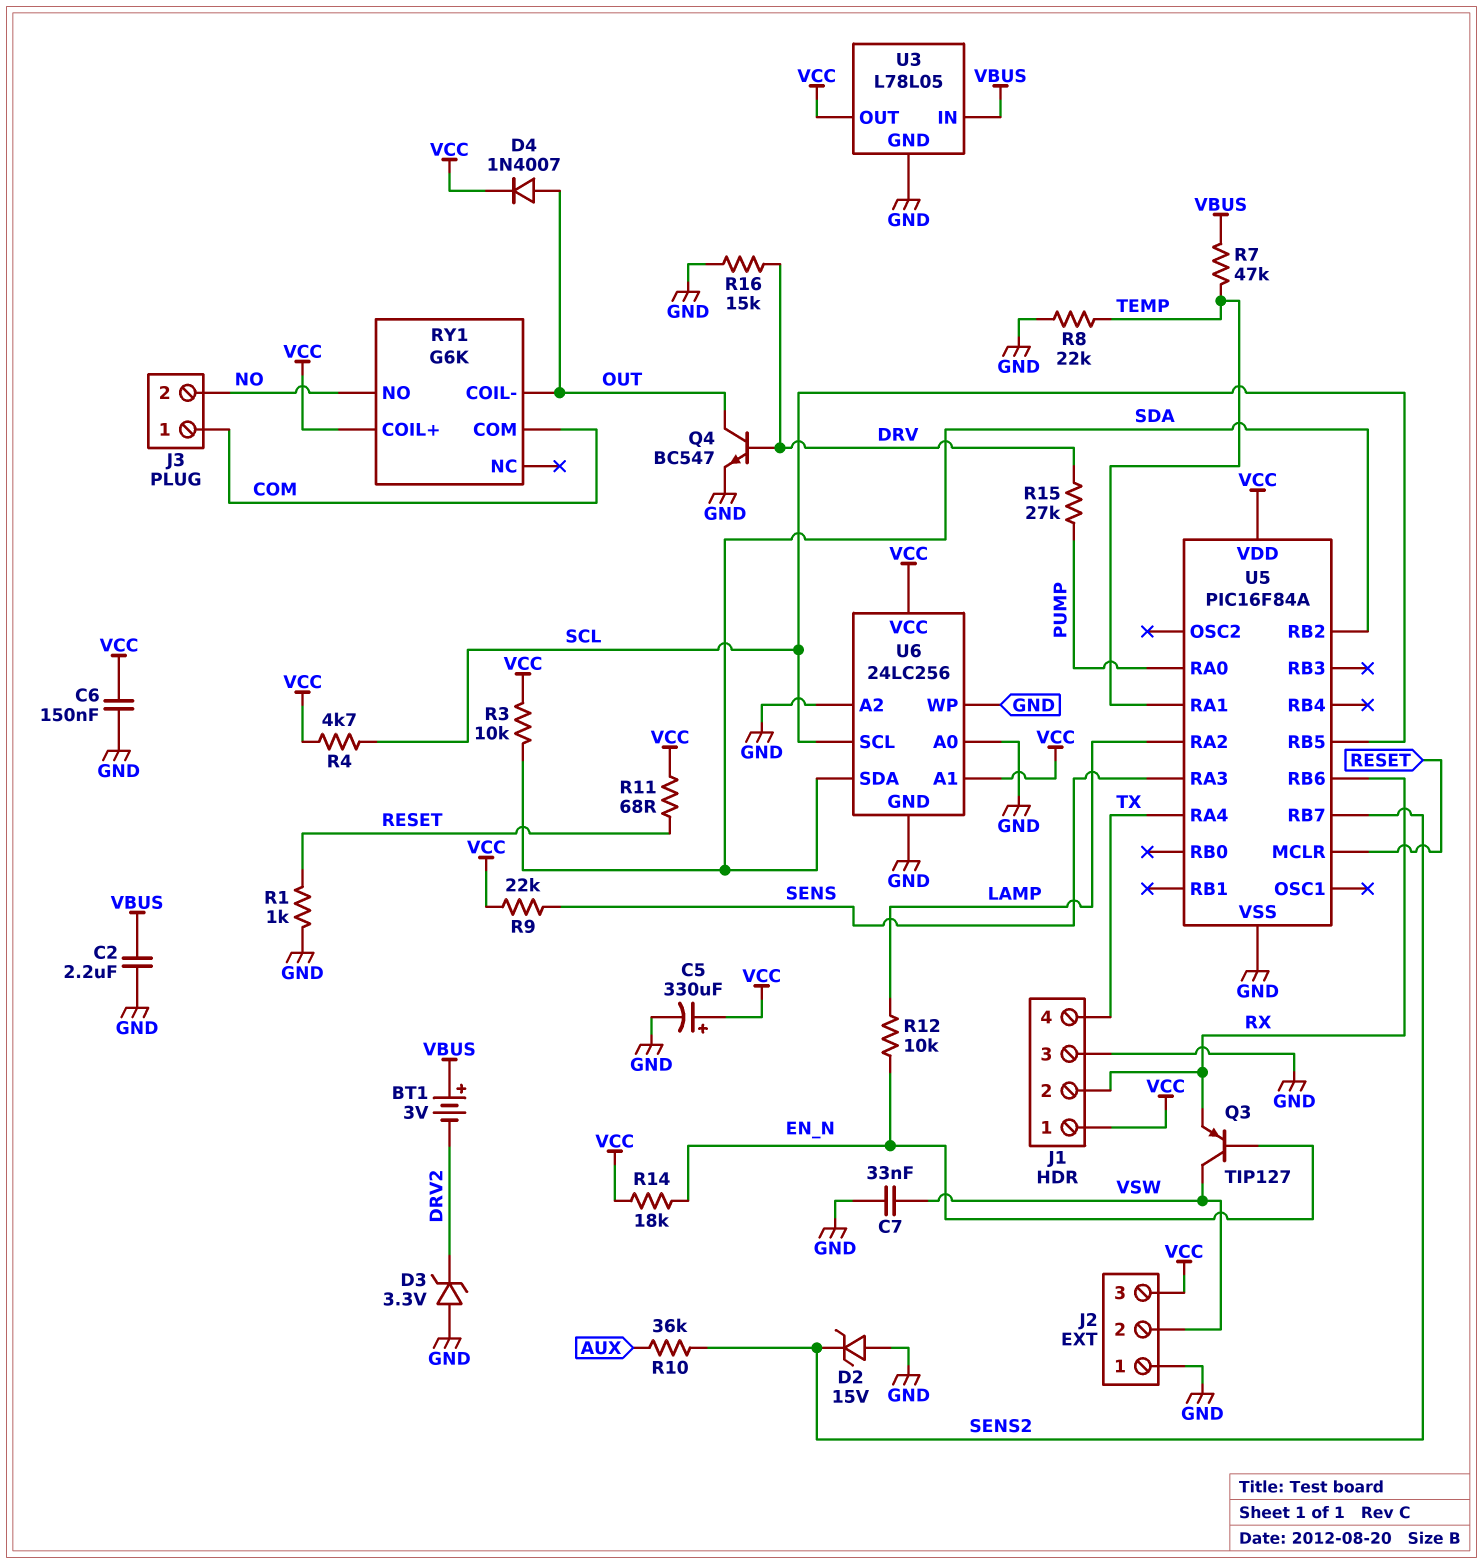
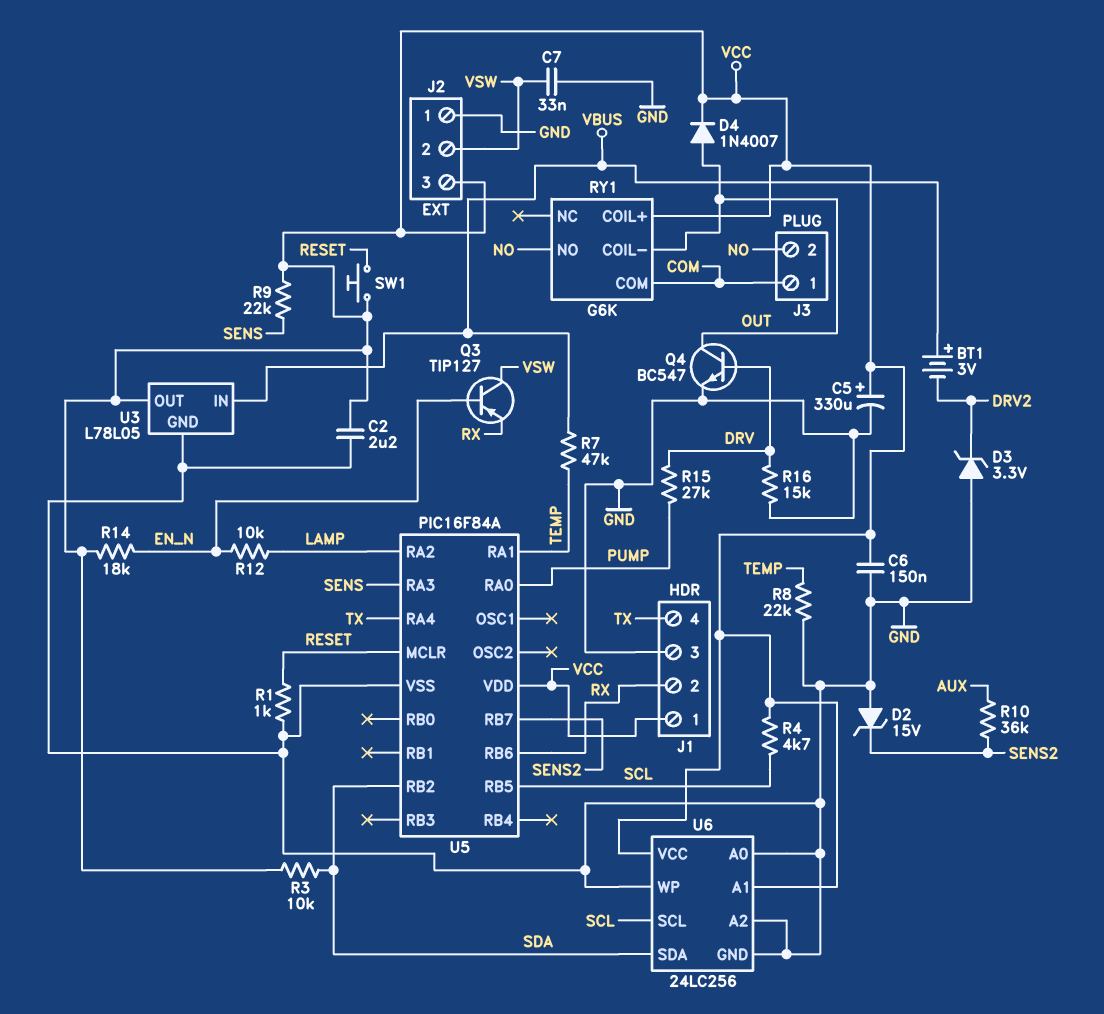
C2: 2.2uF (GND, VBUS) -> 2.2uF (GND, VCC)
R11: 68 (RESET, VCC) -> none
SW1: none -> button (RESET, VCC)

